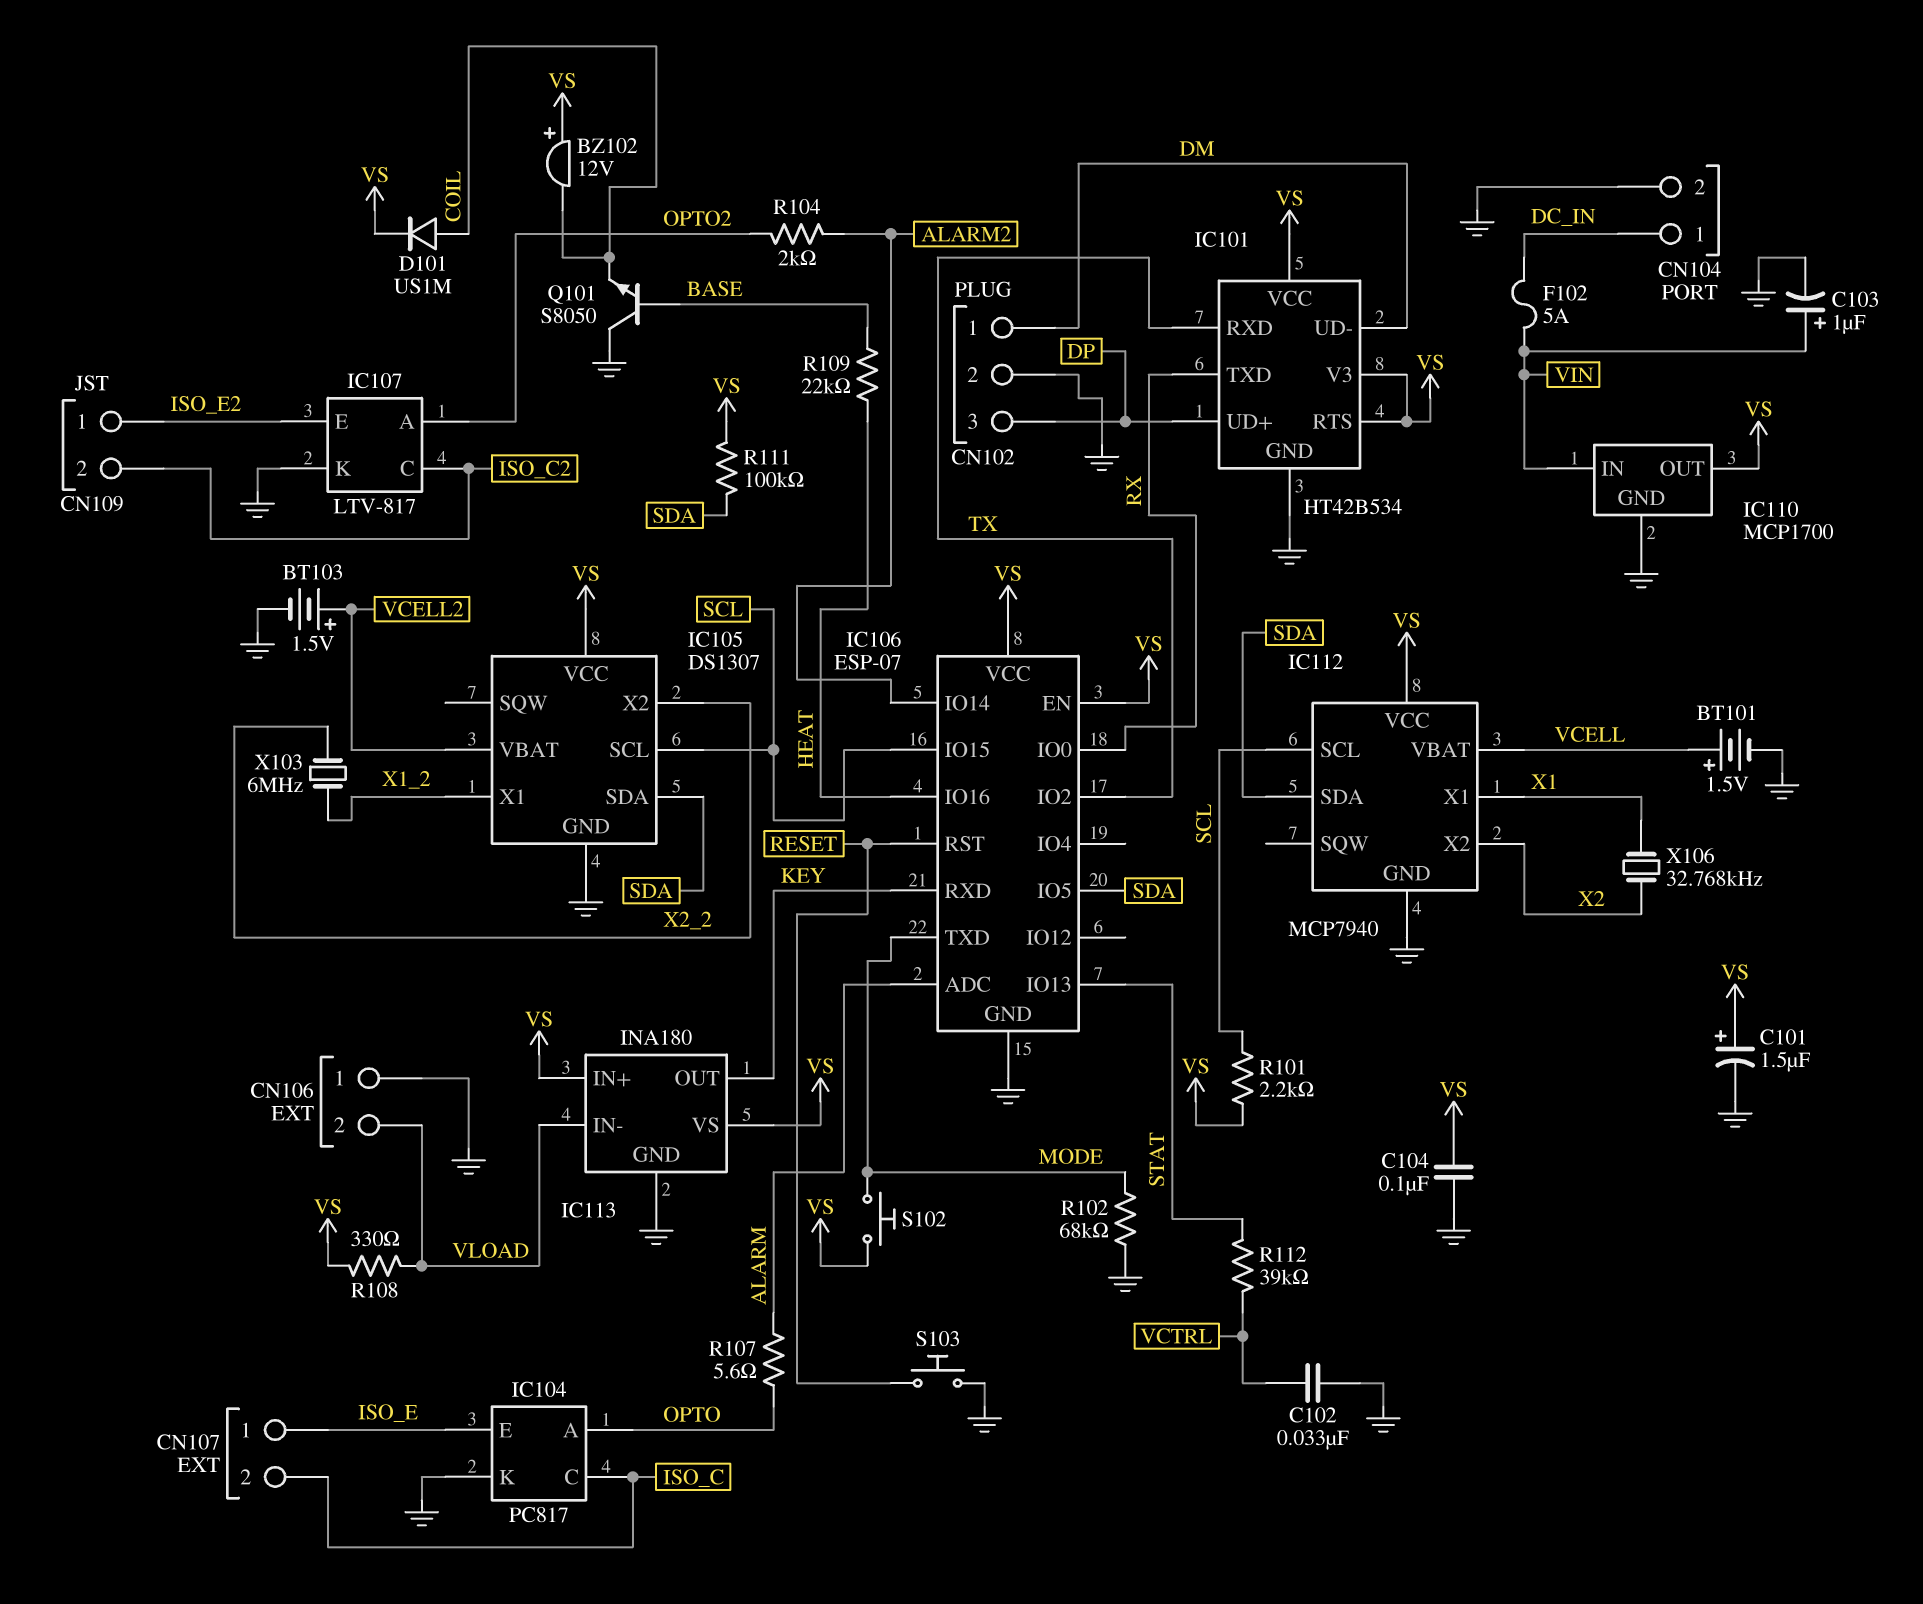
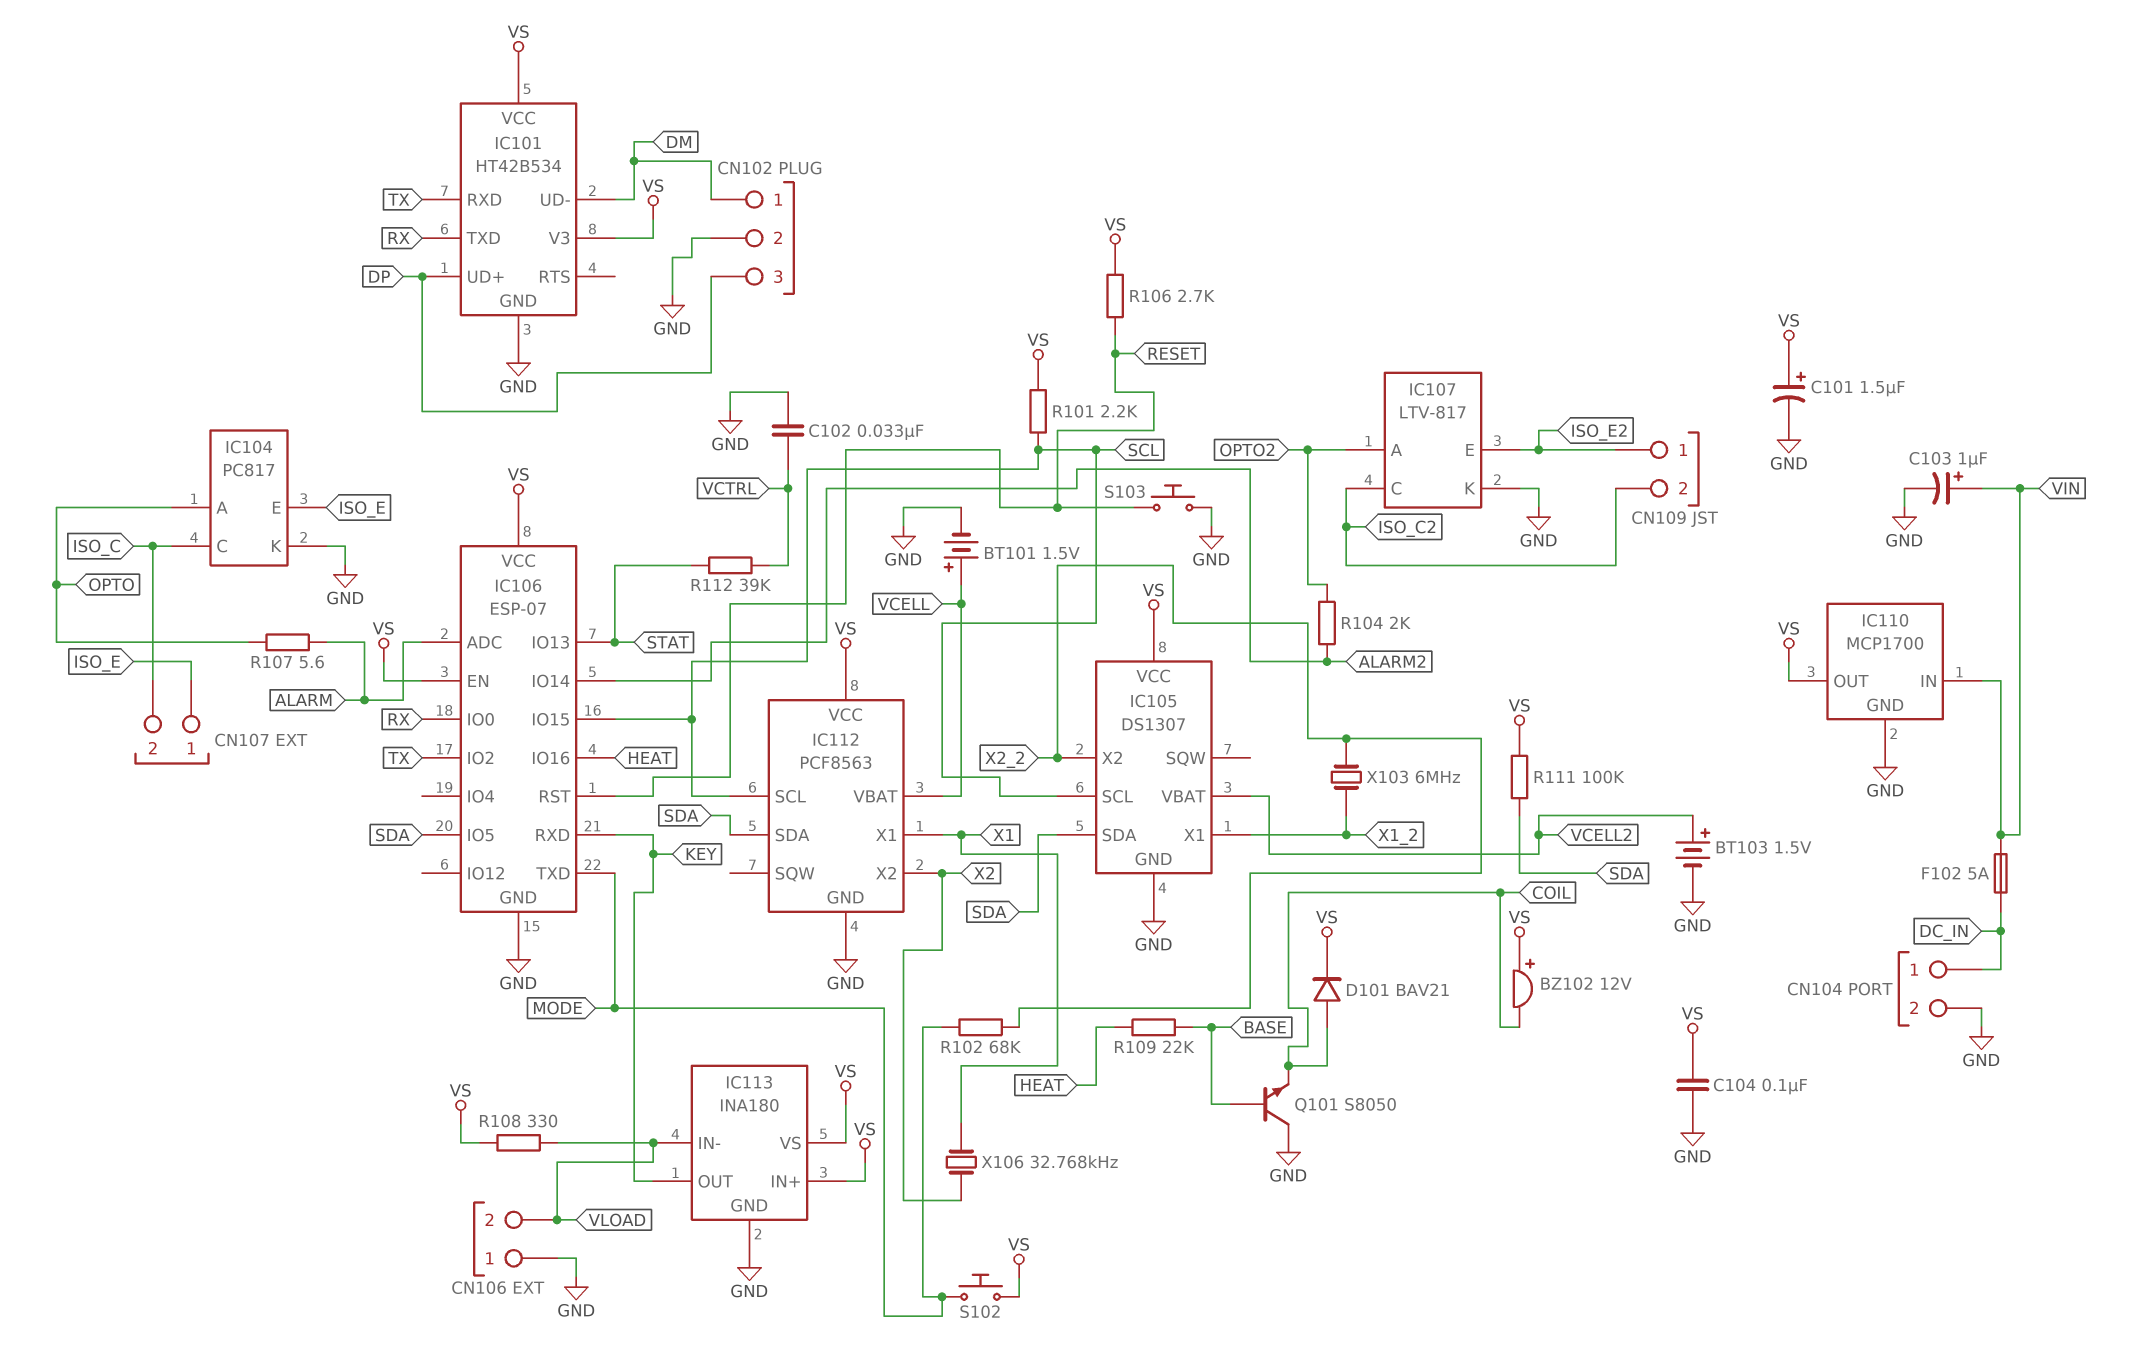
D101: diode US1M (A COIL, K VS) -> diode BAV21 (A COIL, K VS)
IC101 pin RTS: VS -> none
IC112: MCP7940 -> PCF8563
R102: 68k (GND, MODE) -> 68k (MODE, X2_2)
R106: none -> 2.7k (RESET, VS)

